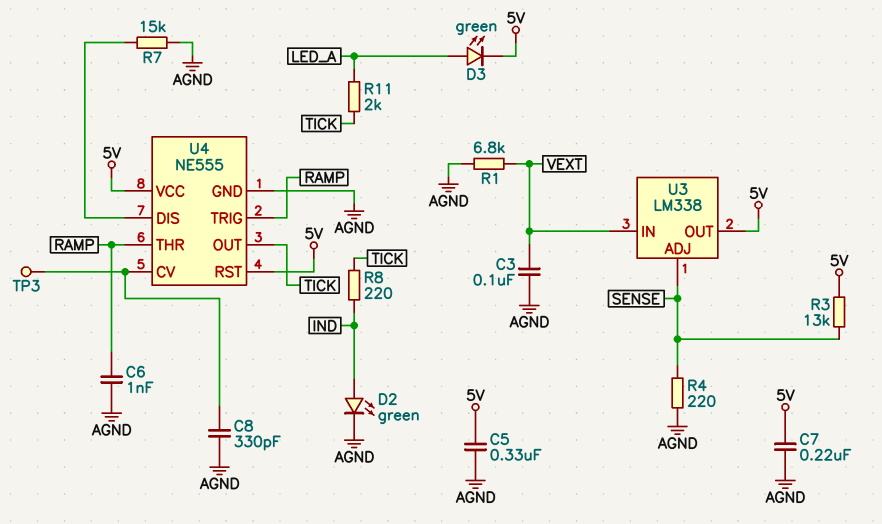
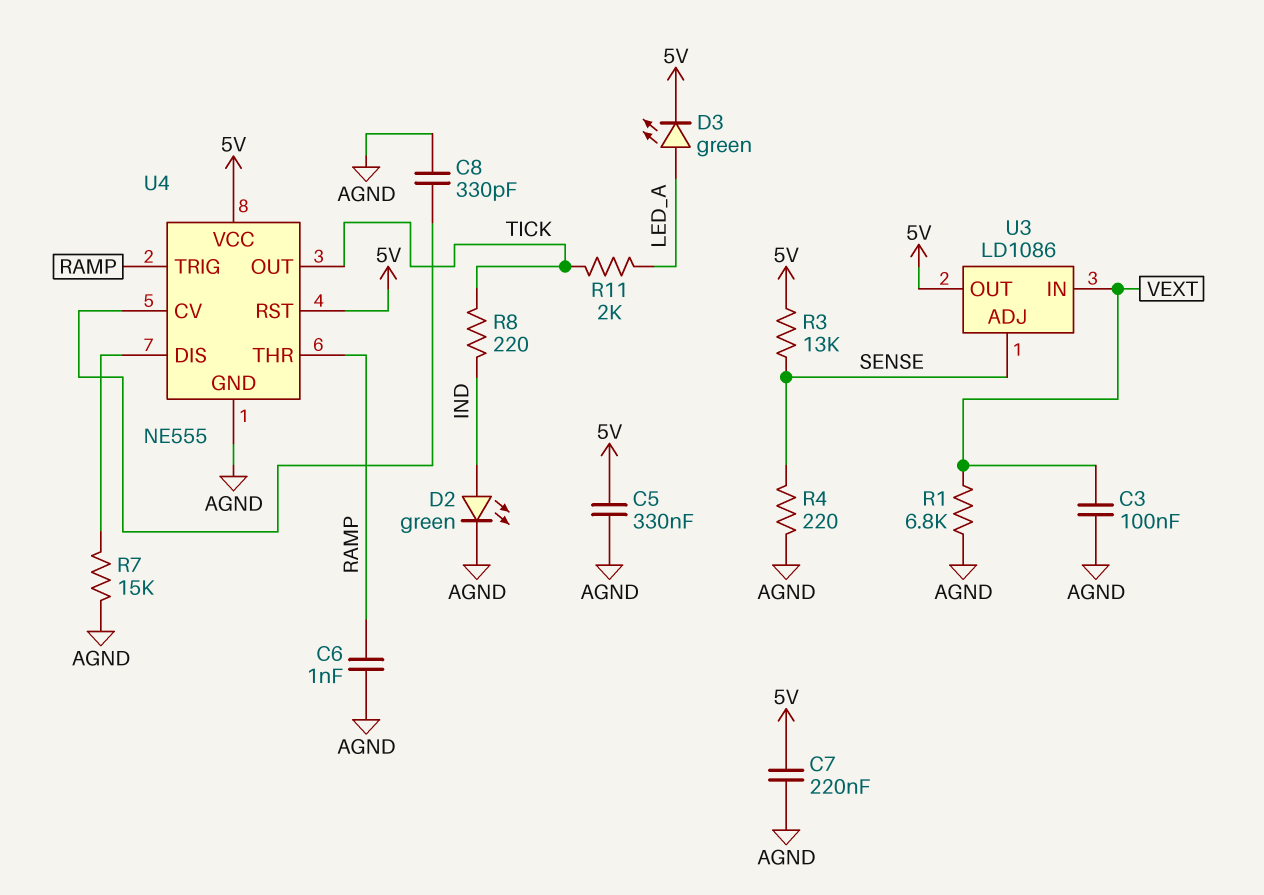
TP3: test point (U4/CV) -> none
U3: LM338 -> LD1086

